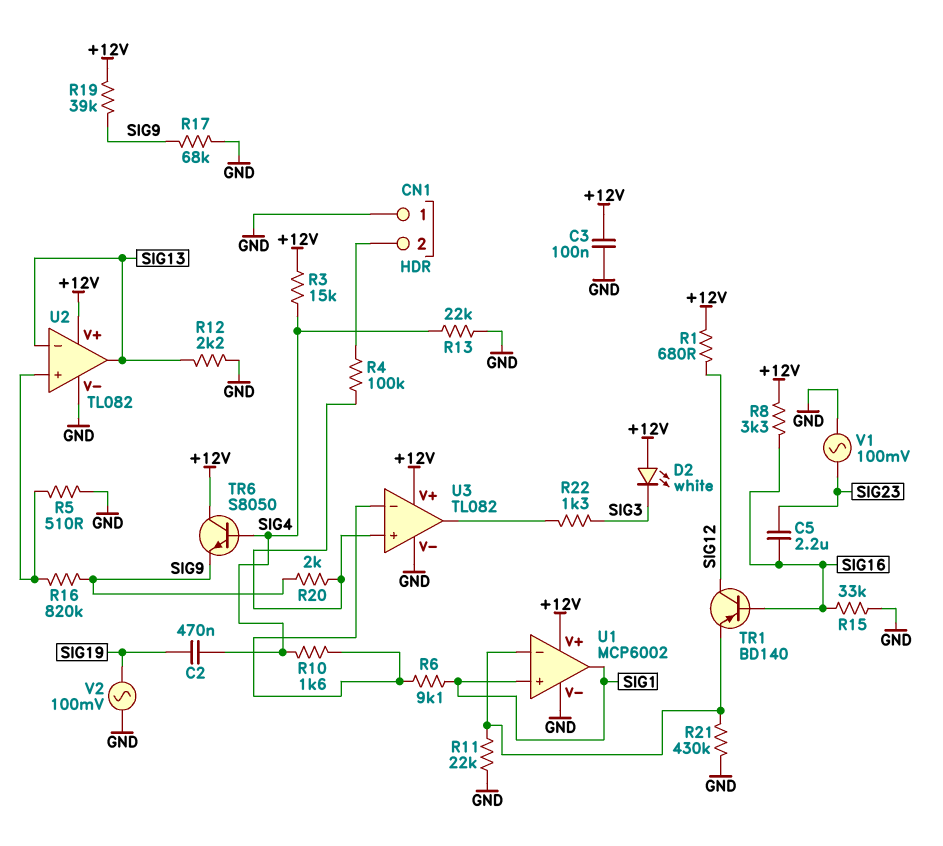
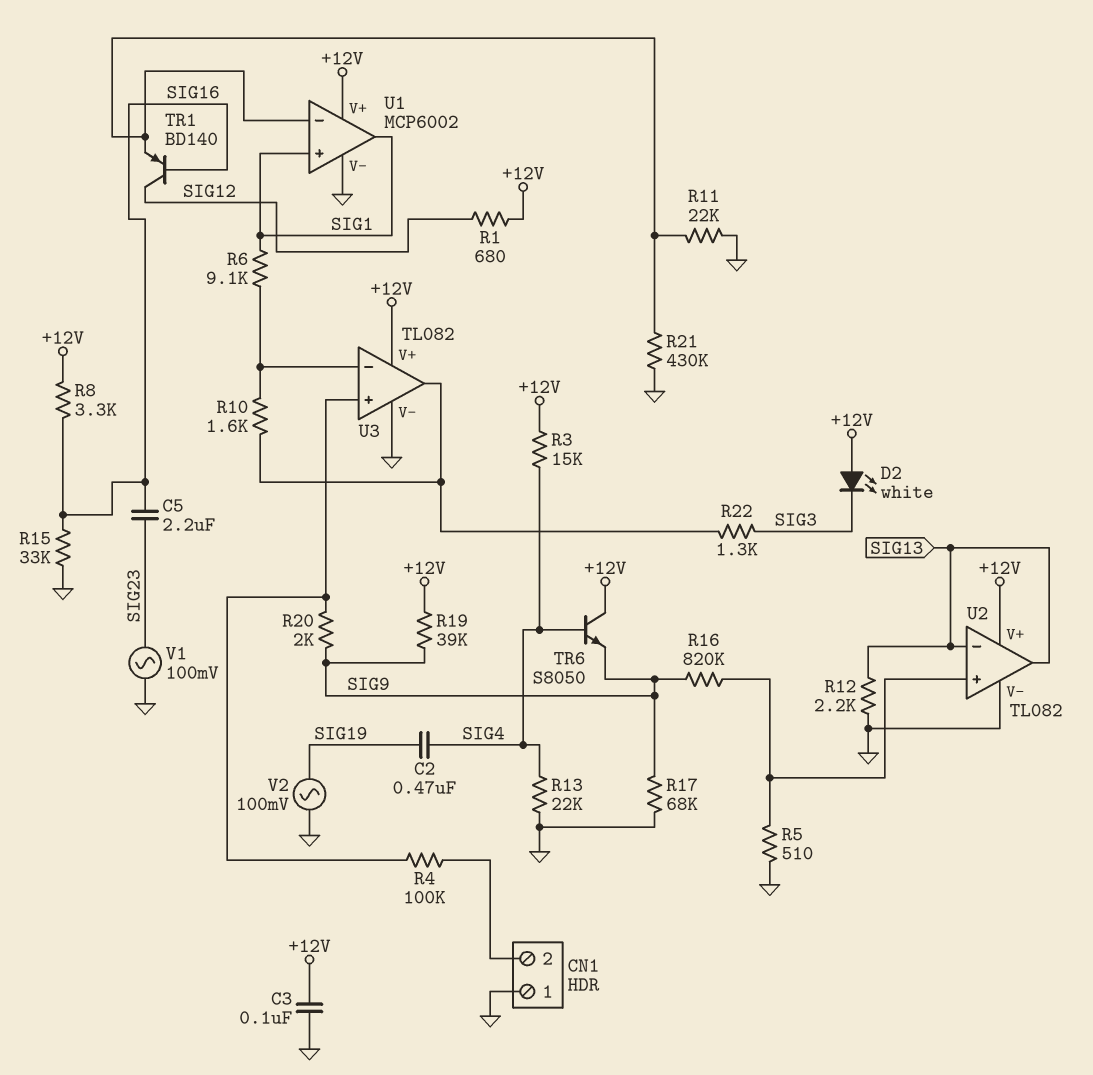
R10: 1.6k (SIG4, U3/in-) -> 1.6k (U3/in-, U3/out)

